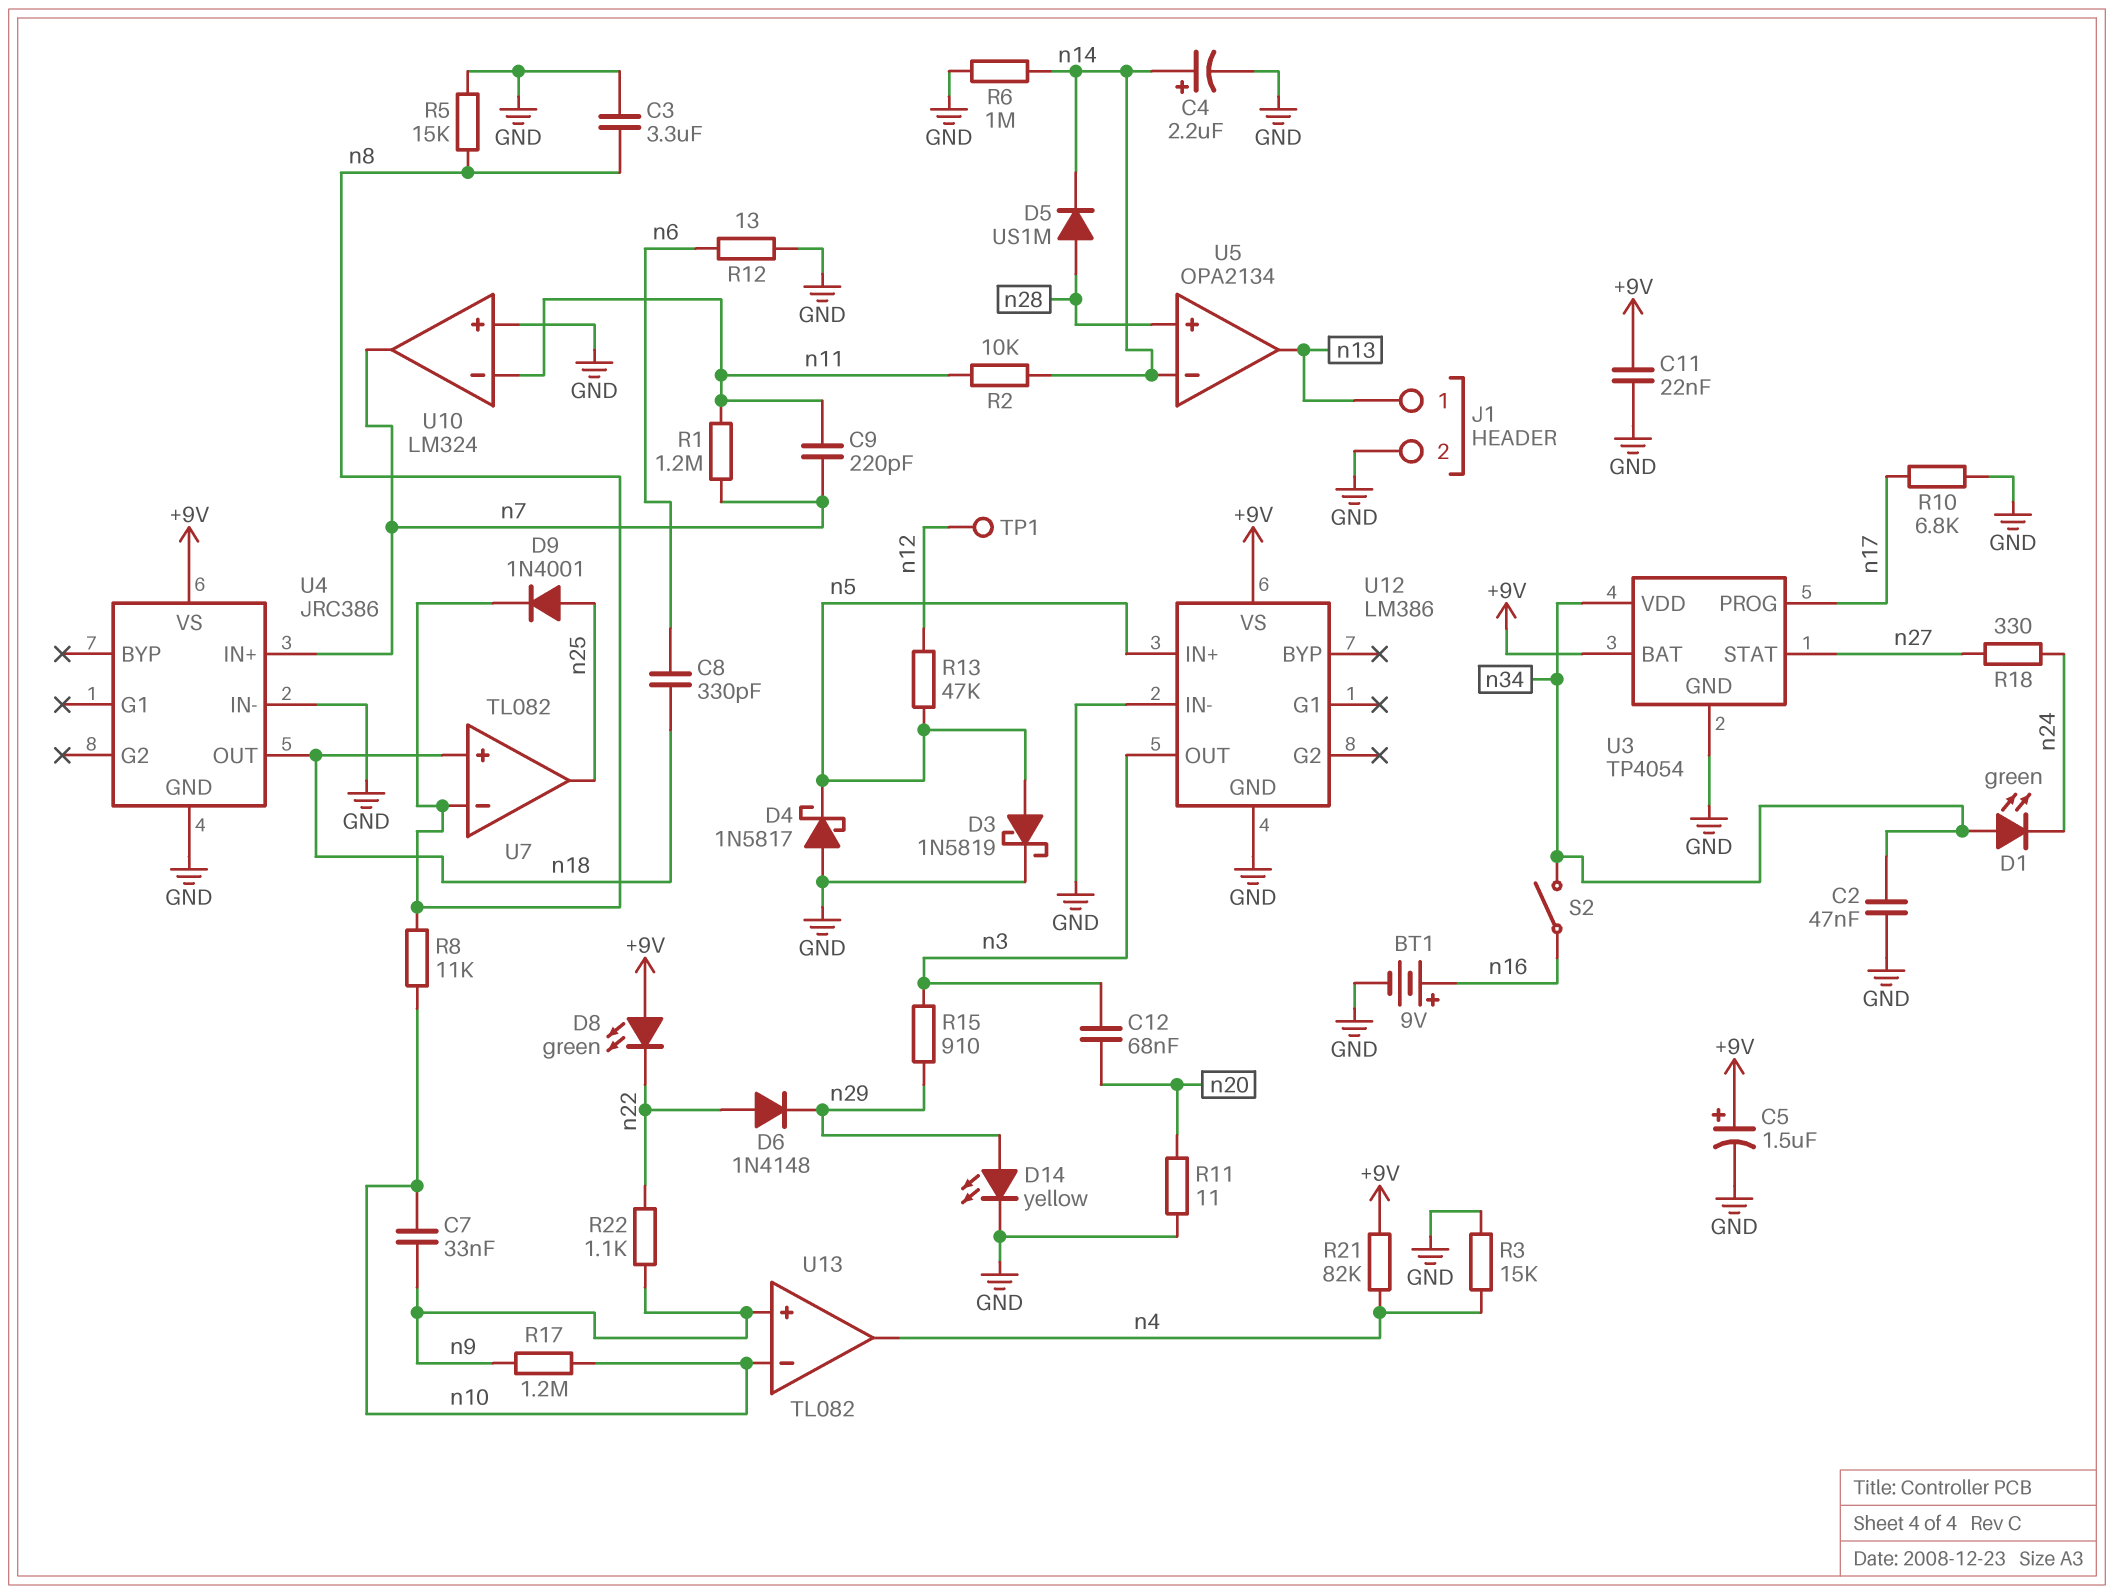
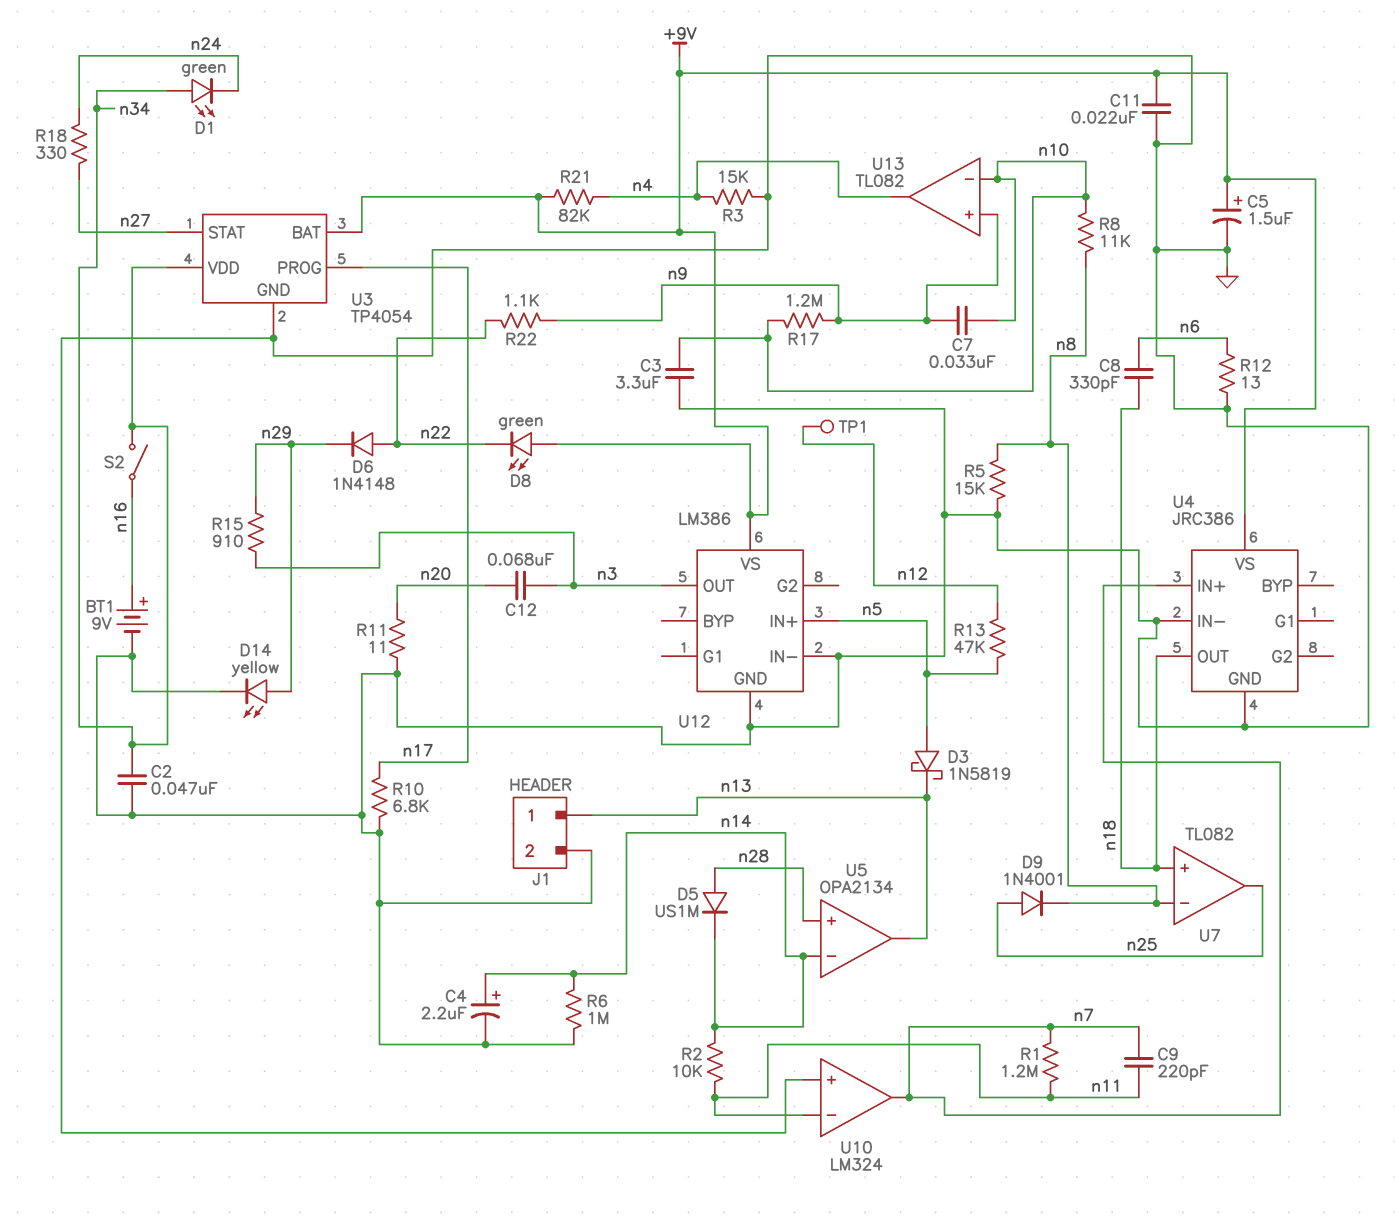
C3: 3.3uF (GND, n8) -> 3.3uF (GND, n10)
D3: schottky 1N5819 (A n5, K GND) -> schottky 1N5819 (A n5, K n13)
D4: schottky 1N5817 (A GND, K n5) -> none

